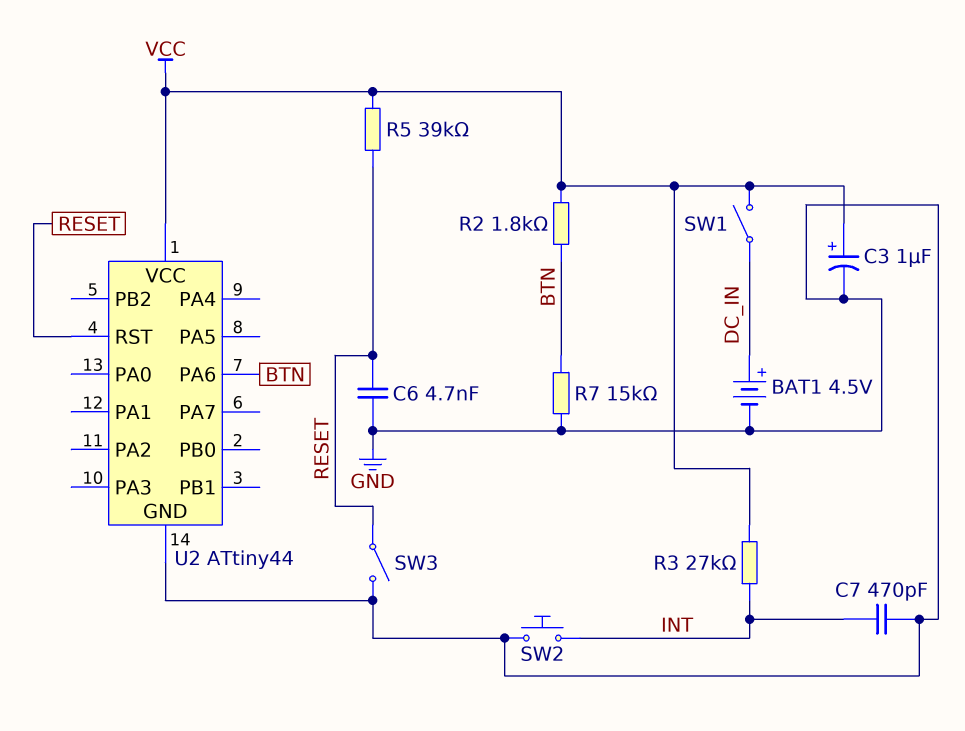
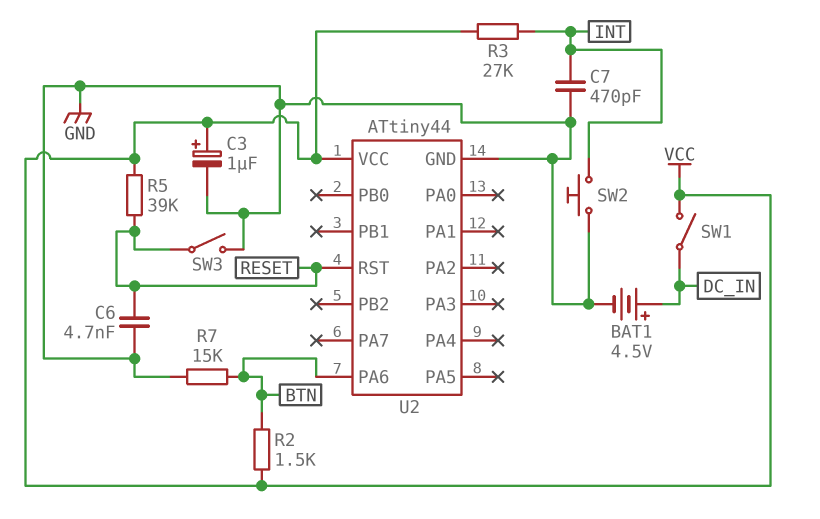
R2: 1.8k (BTN, VCC) -> 1.5k (BTN, VCC)

